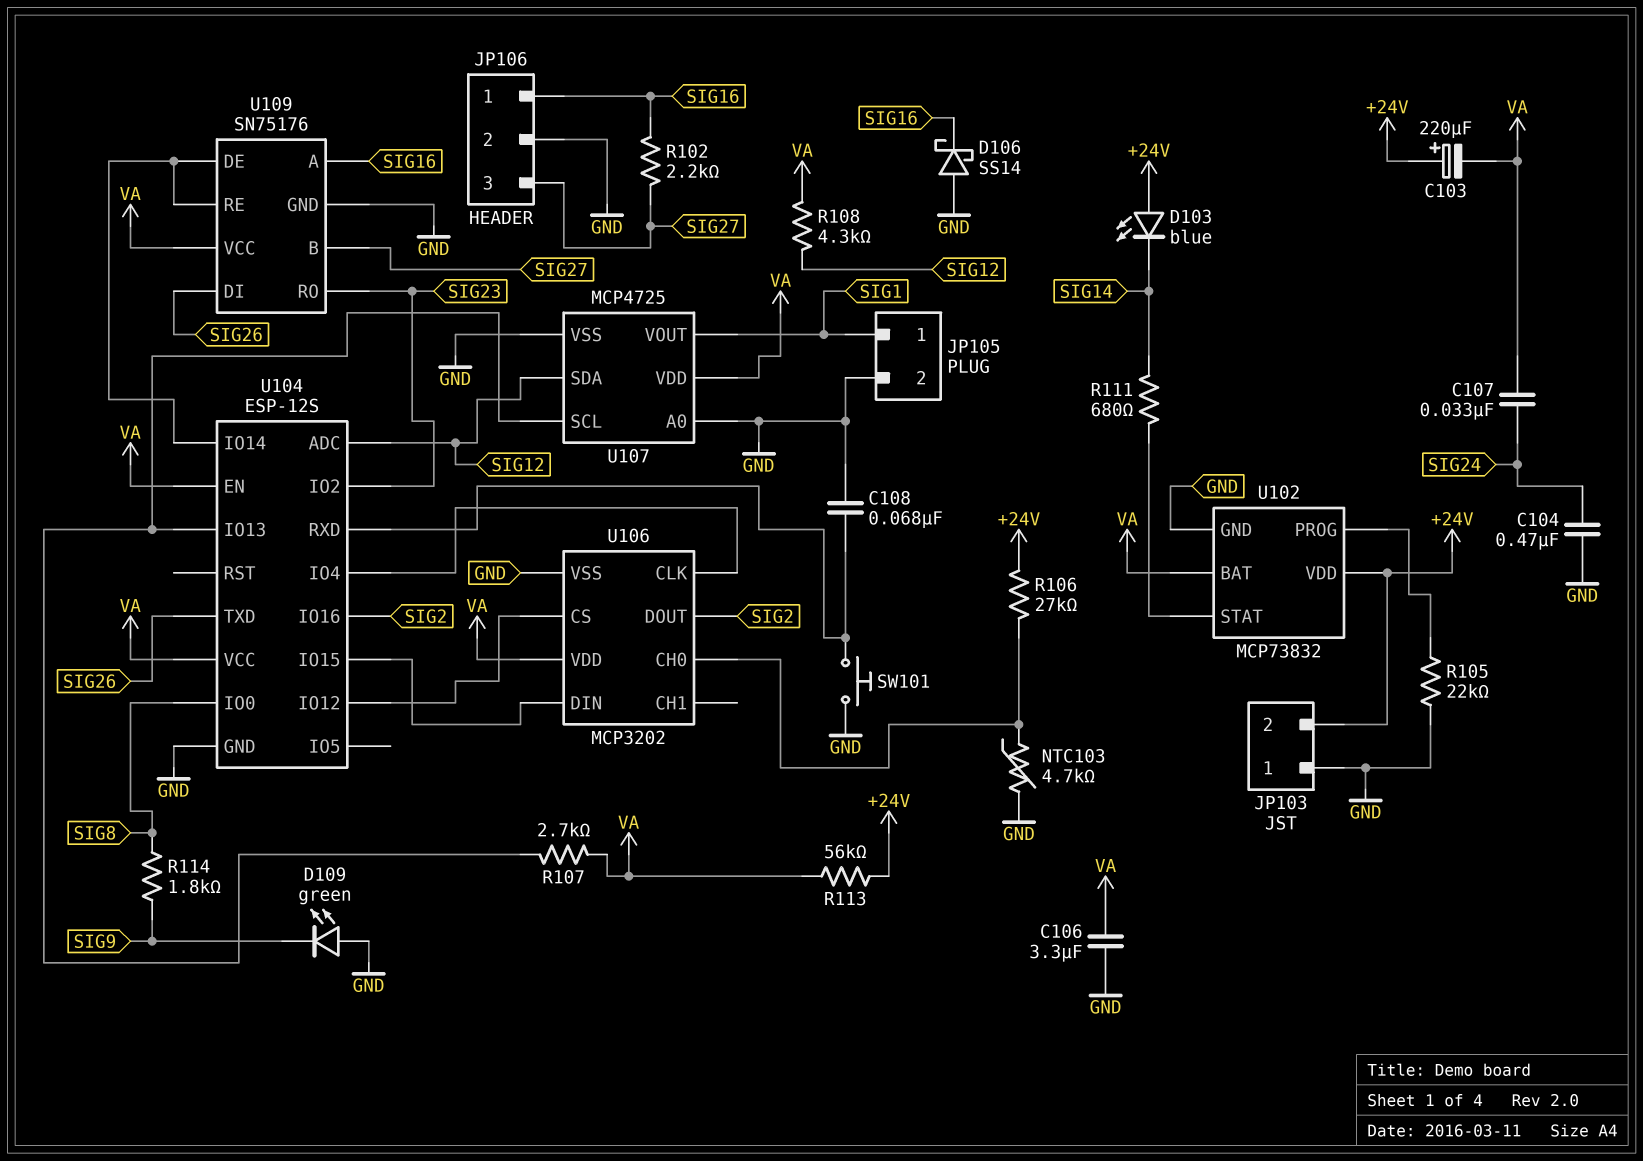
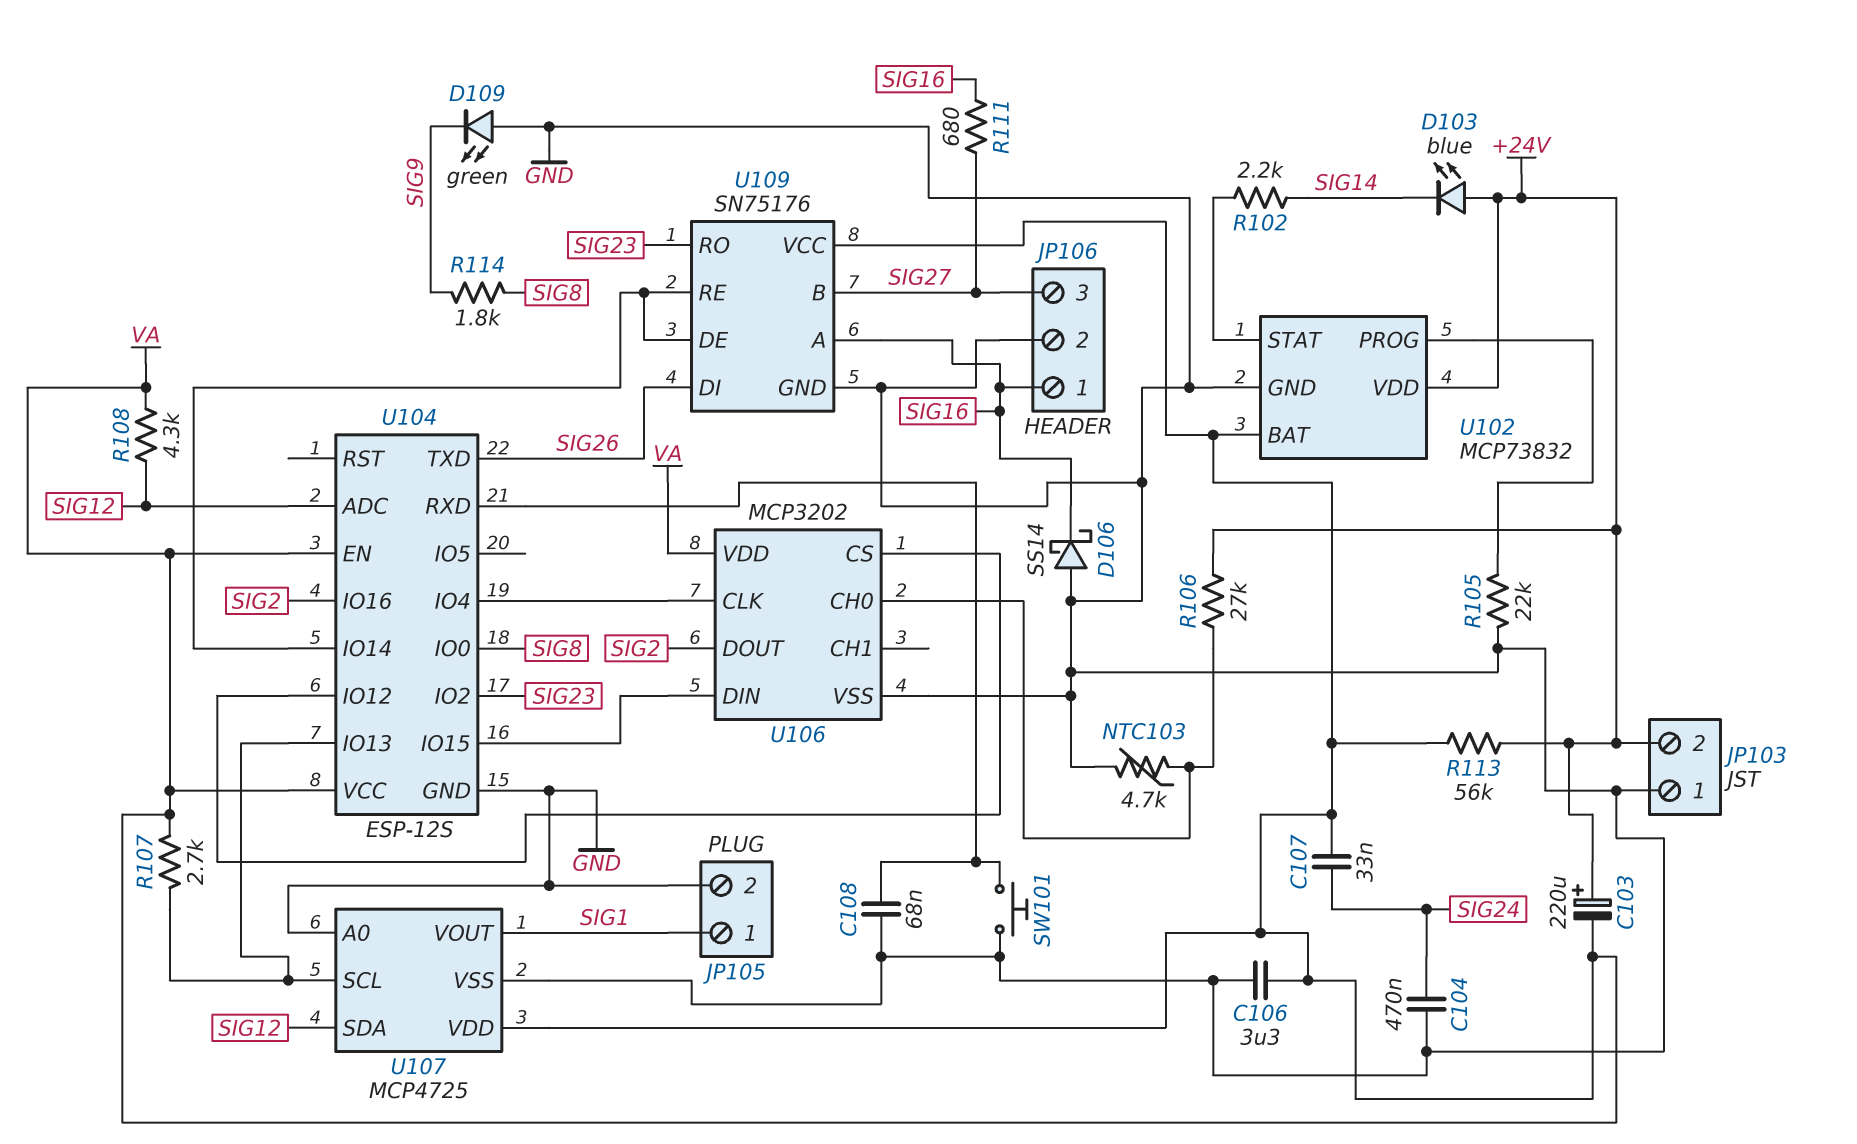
R102: 2.2k (SIG16, SIG27) -> 2.2k (SIG14, U102/STAT)
R111: 680 (SIG14, U102/STAT) -> 680 (SIG16, SIG27)

